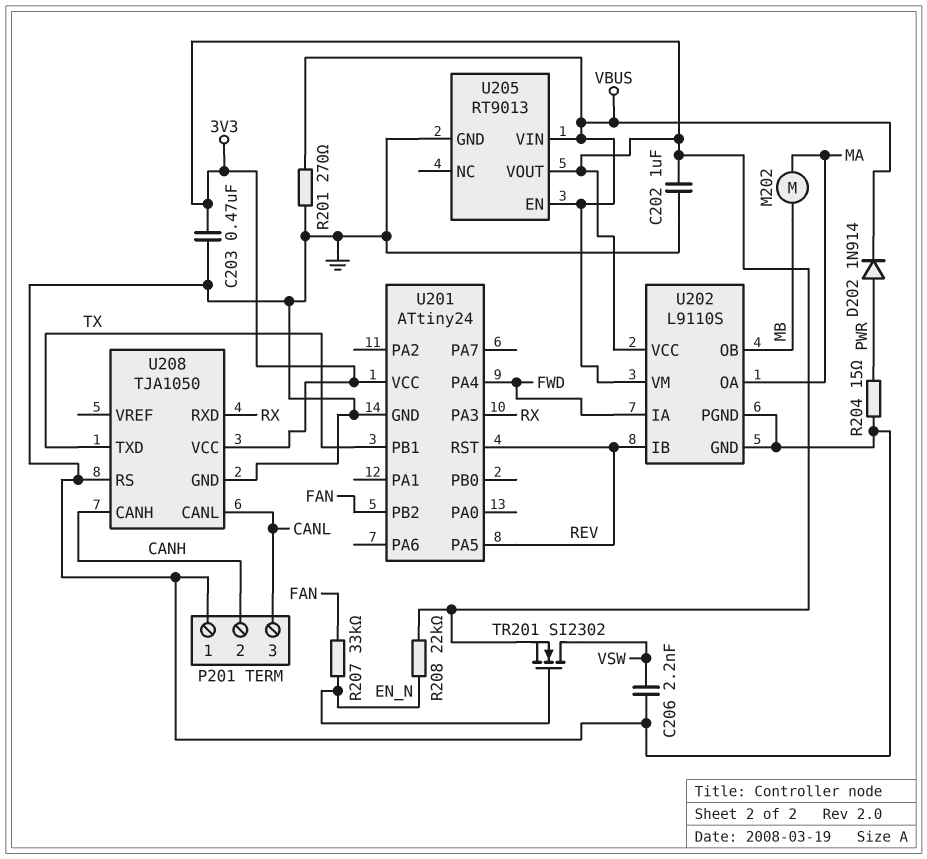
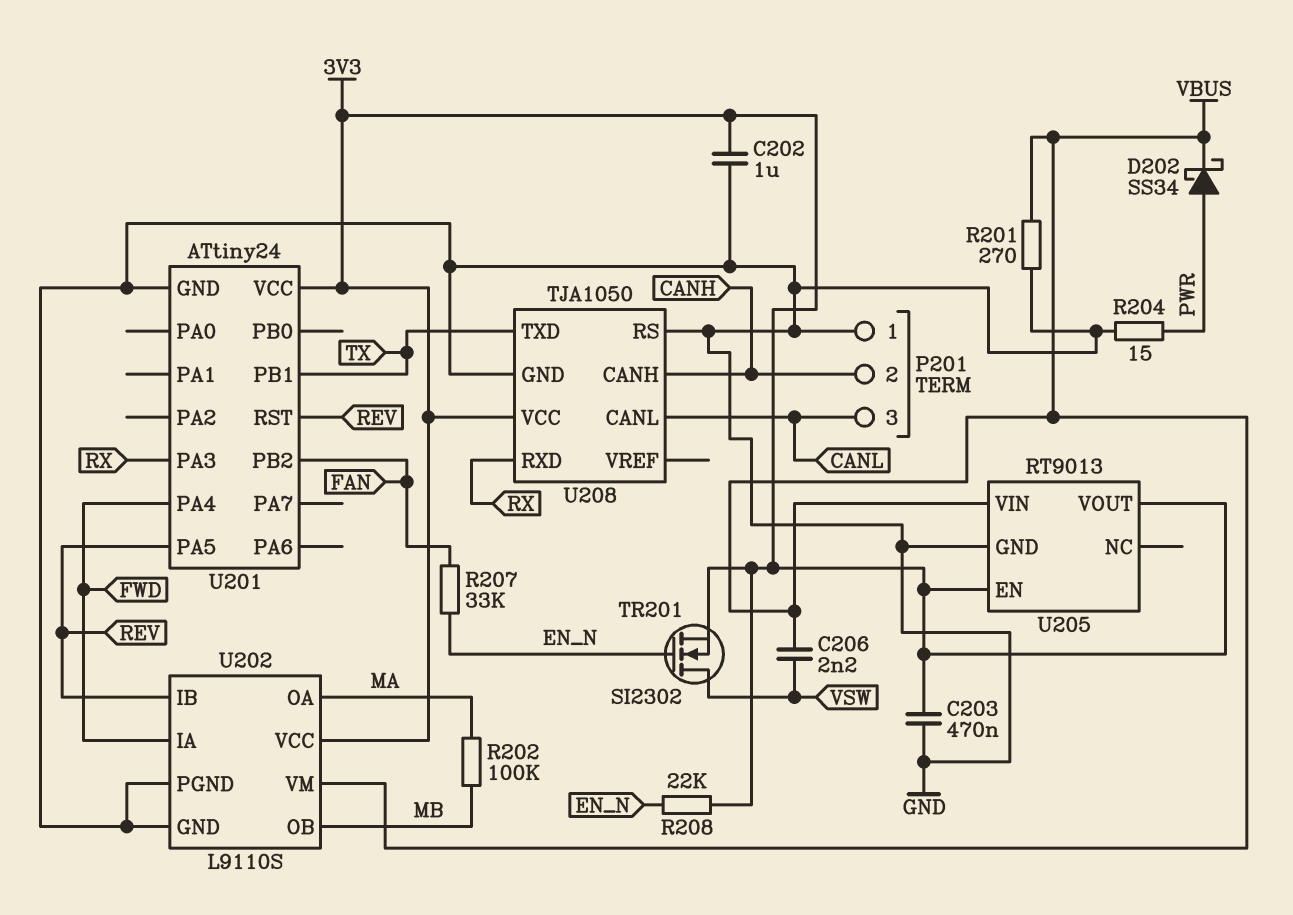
C206: 2.2nF (GND, VSW) -> 2.2nF (VBUS, VSW)
D202: diode 1N914 (A PWR, K VBUS) -> schottky SS34 (A PWR, K VBUS)
M202: motor (MA, MB) -> none
R202: none -> 100k (MA, MB)
U205 pin EN: VBUS -> 3V3

